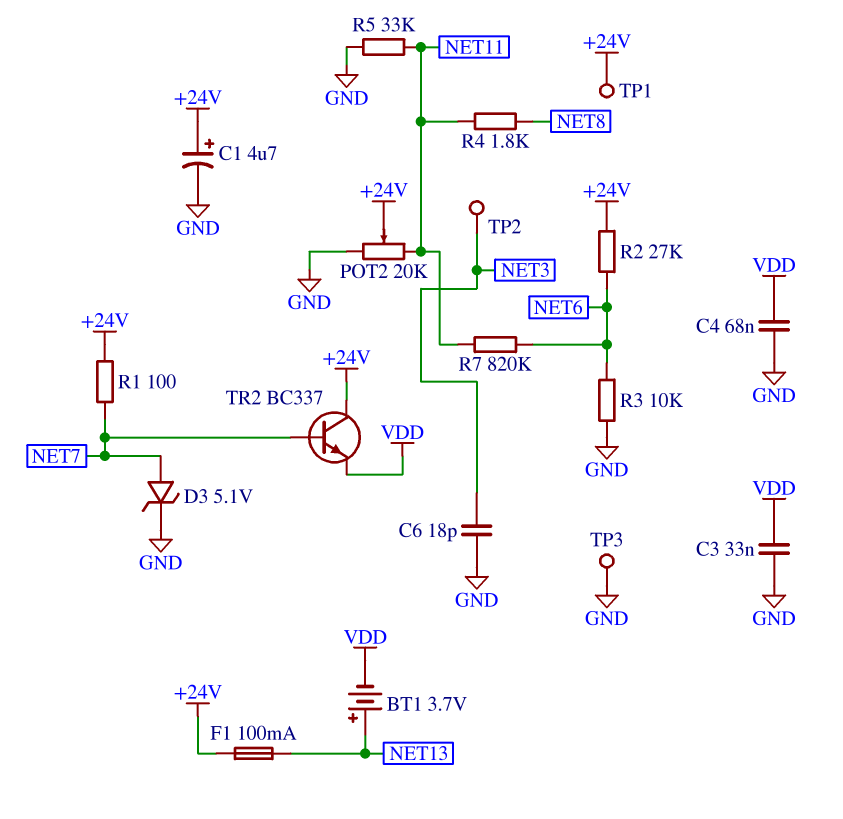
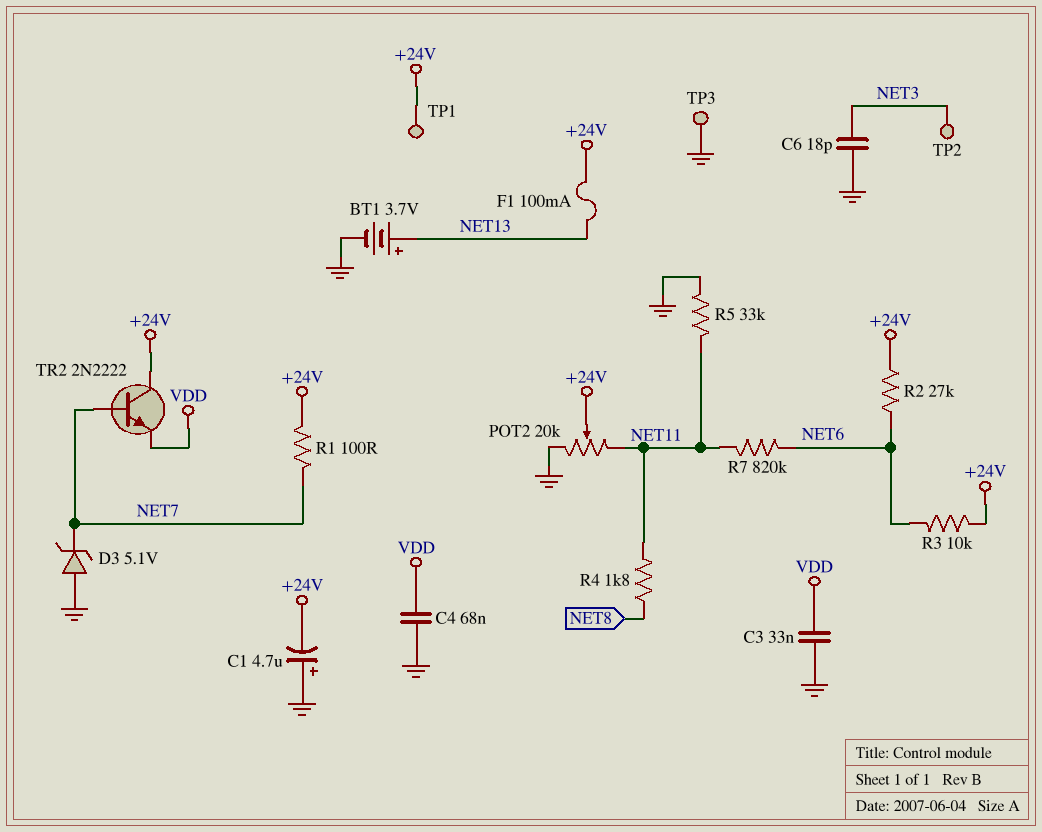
BT1: 3.7V (plus NET13, minus VDD) -> 3.7V (plus NET13, minus GND)
C1: 4.7uF (plus +24V, minus GND) -> 4.7uF (plus GND, minus +24V)
D3: zener 5.1V (A NET7, K GND) -> zener 5.1V (A GND, K NET7)
R3: 10k (GND, NET6) -> 10k (+24V, NET6)
TR2: NPN BC337 (B NET7, C +24V, E VDD) -> NPN 2N2222 (B NET7, C +24V, E VDD)

